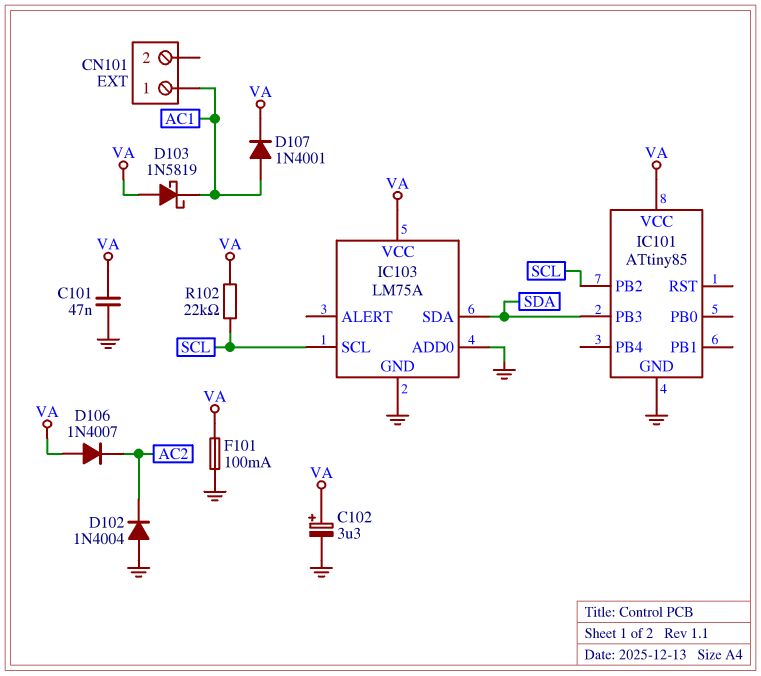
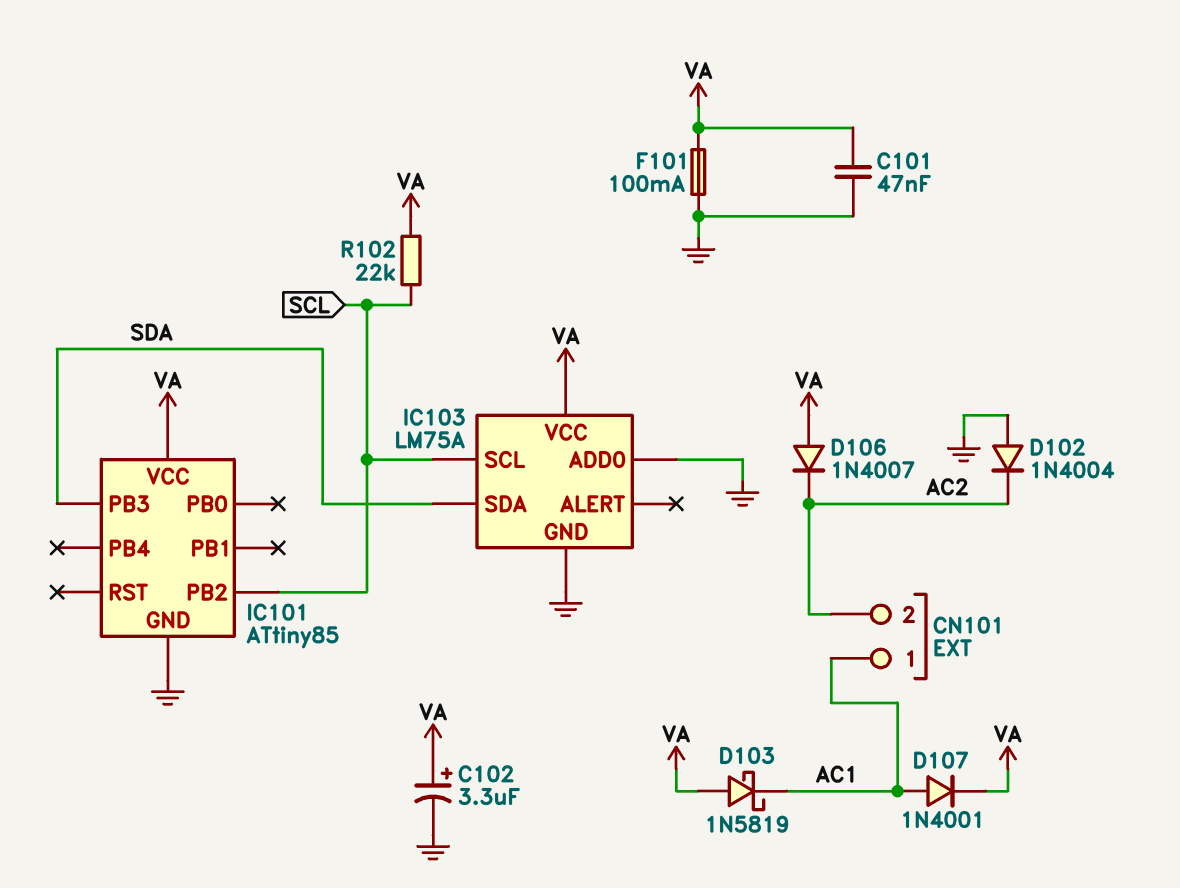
CN101 pin 2: none -> AC2

